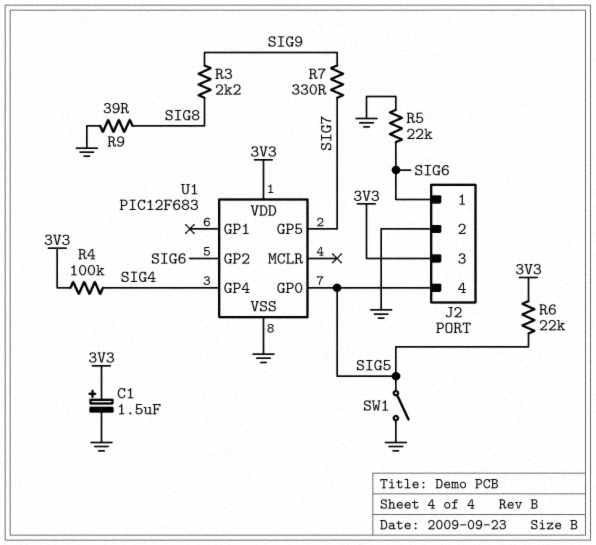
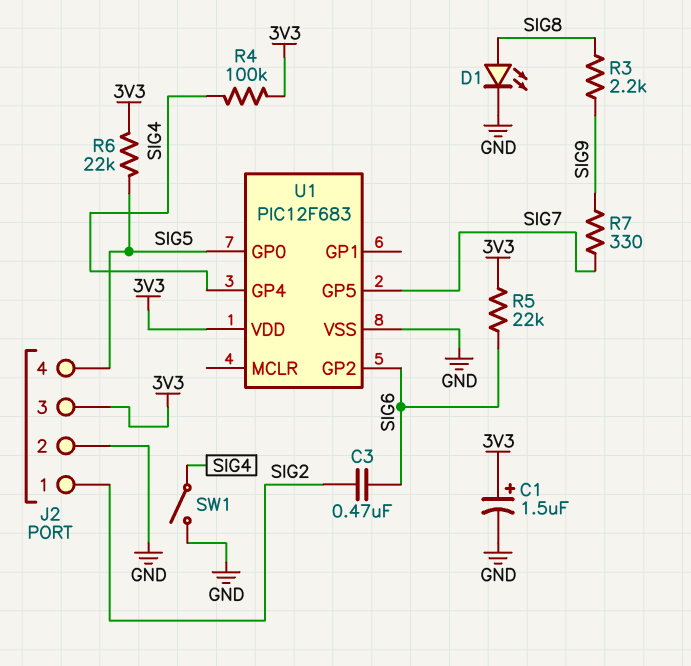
C3: none -> 470nF (SIG2, SIG6)
D1: none -> LED (A SIG8, K GND)
J2 pin 1: SIG6 -> SIG2
R5: 22k (GND, SIG6) -> 22k (3V3, SIG6)
R9: 39 (GND, SIG8) -> none
SW1: switch (GND, SIG5) -> switch (GND, SIG4)

